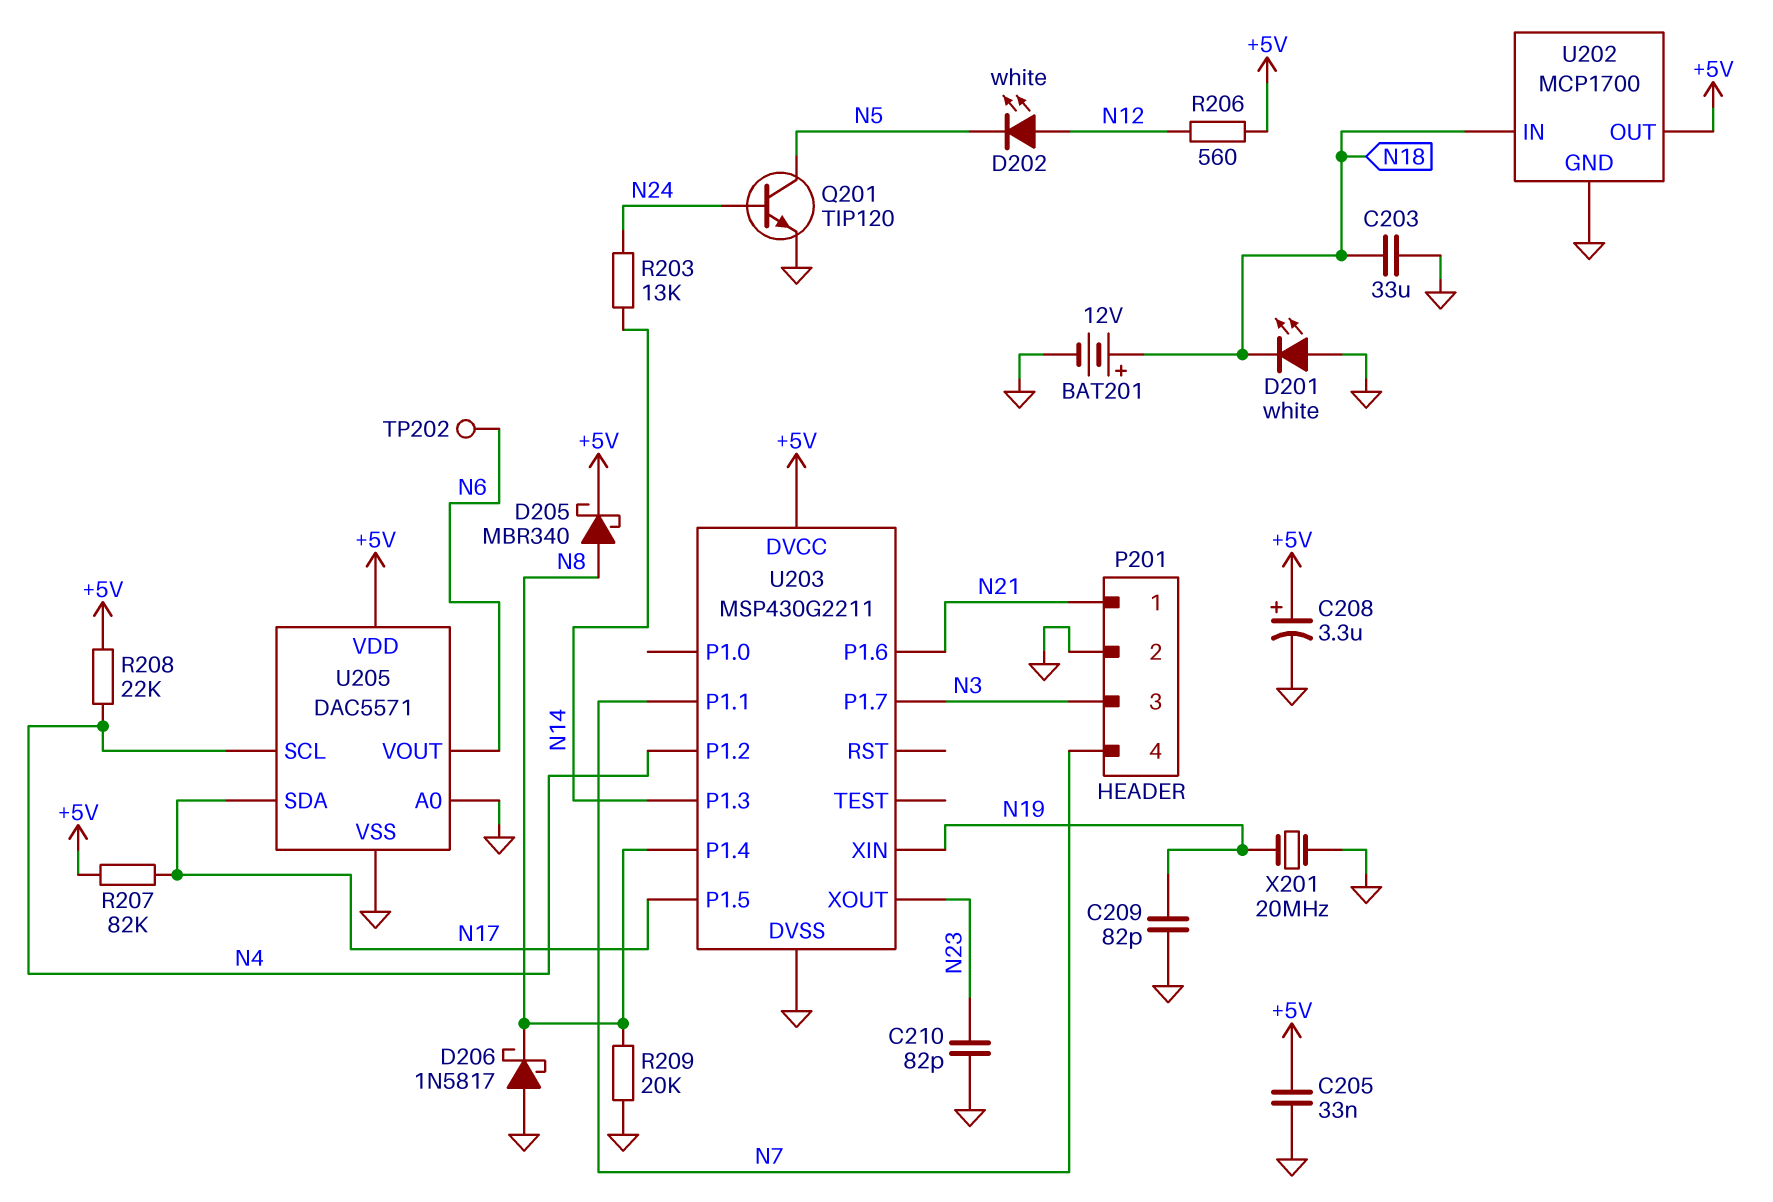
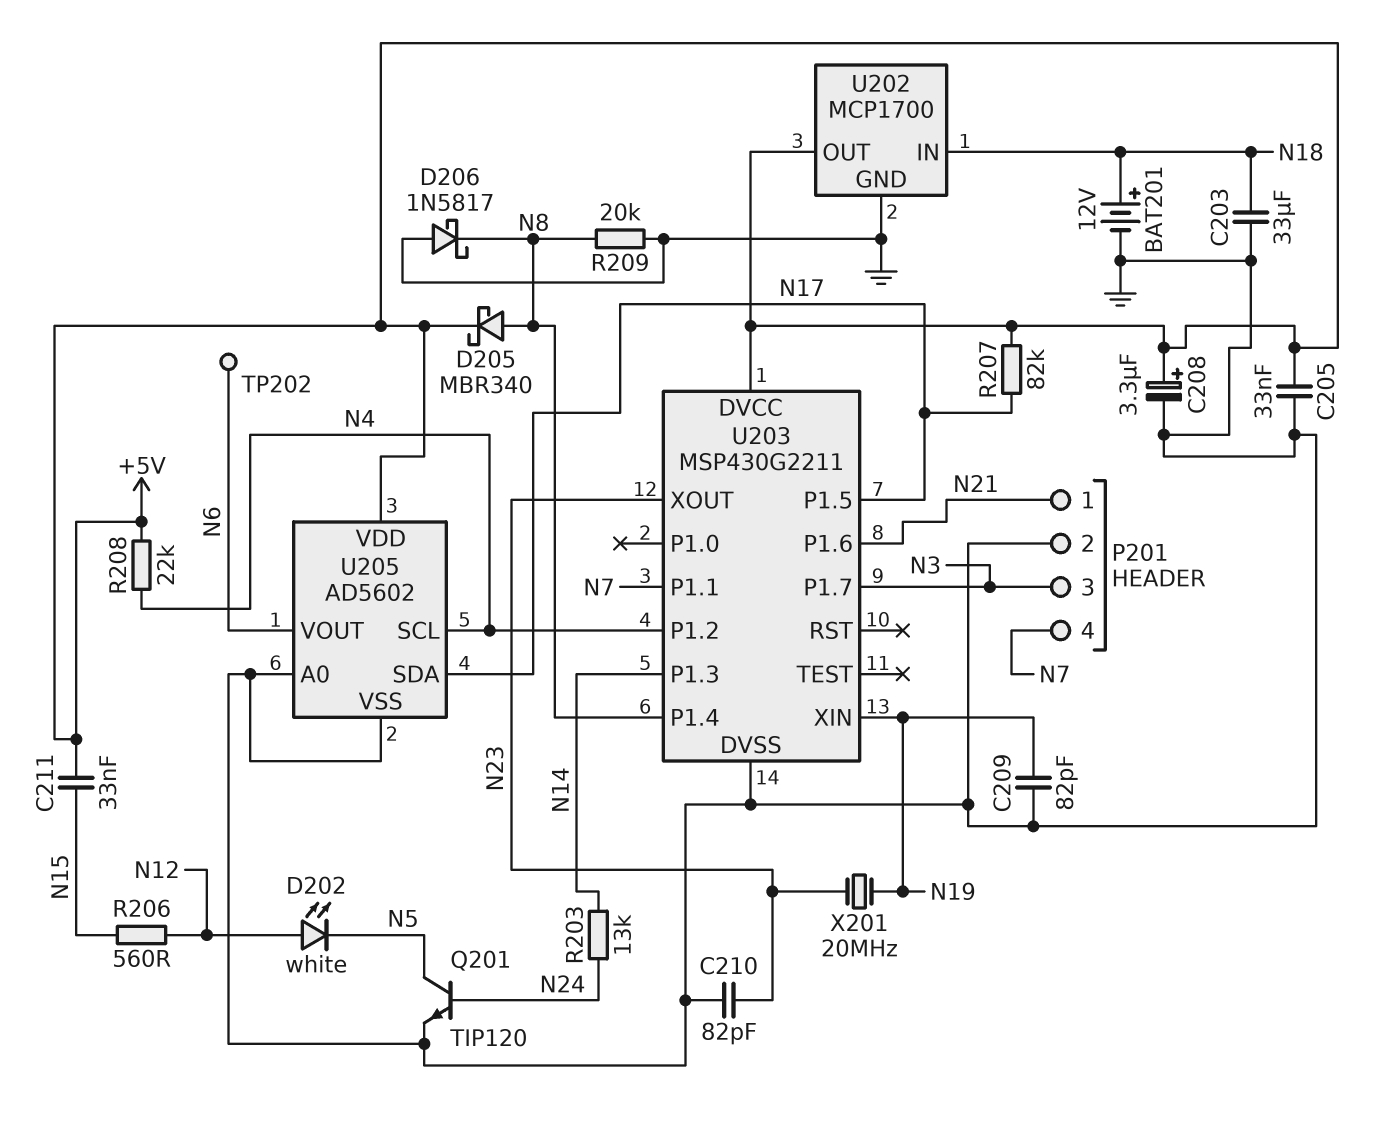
C211: none -> 33nF (+5V, N15)
D201: LED white (A GND, K N18) -> none
R206: 560 (+5V, N12) -> 560 (N12, N15)
U205: DAC5571 -> AD5602
X201: 20MHz (GND, N19) -> 20MHz (N19, N23)

